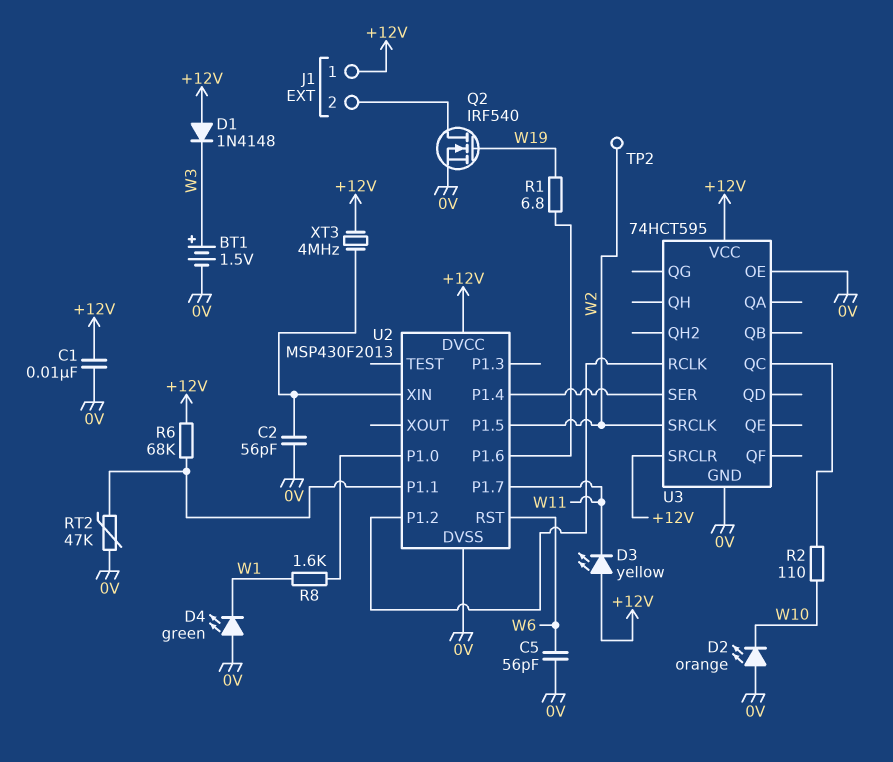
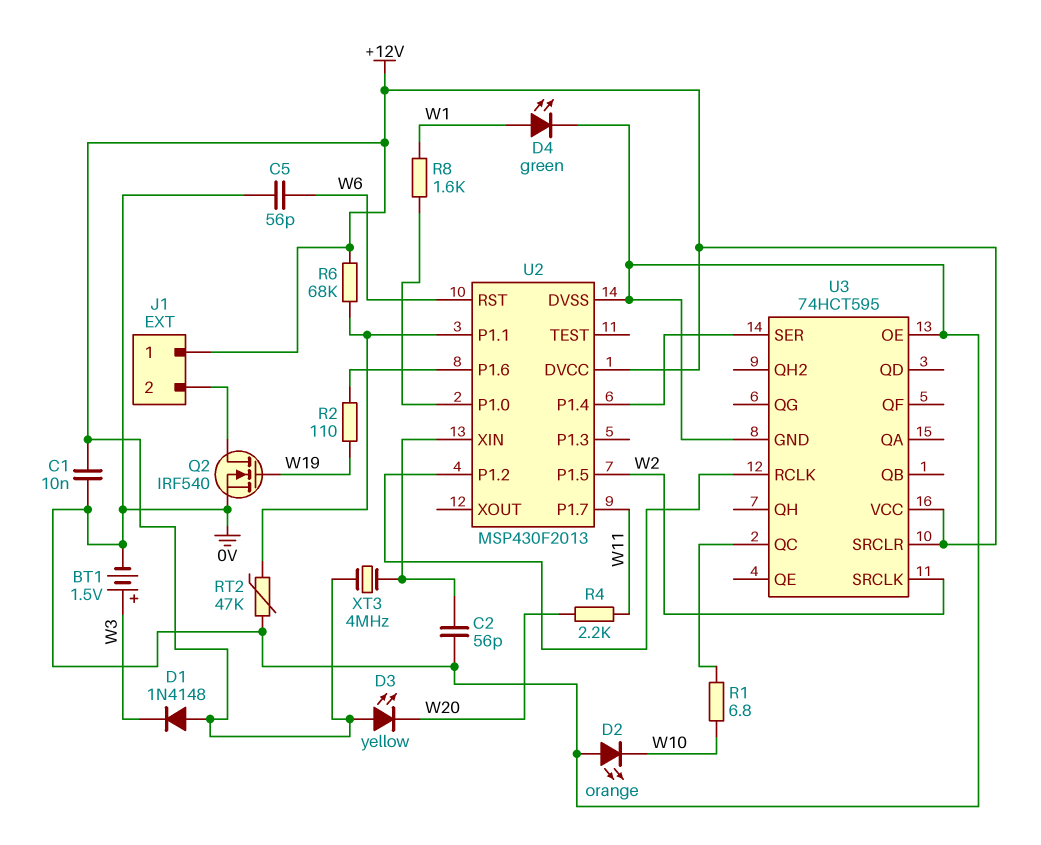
D3: LED yellow (A +12V, K W11) -> LED yellow (A +12V, K W20)
D4: LED green (A 0V, K W1) -> LED green (A W1, K 0V)
R1: 6.8 (U2/P1.6, W19) -> 6.8 (U3/QC, W10)
R2: 110 (U3/QC, W10) -> 110 (U2/P1.6, W19)
R4: none -> 2.2k (W11, W20)
TP2: test point (W2) -> none

